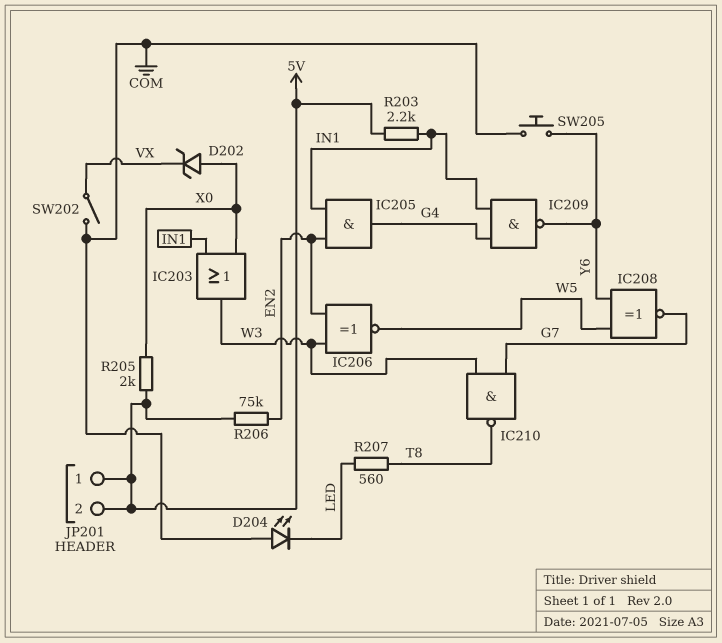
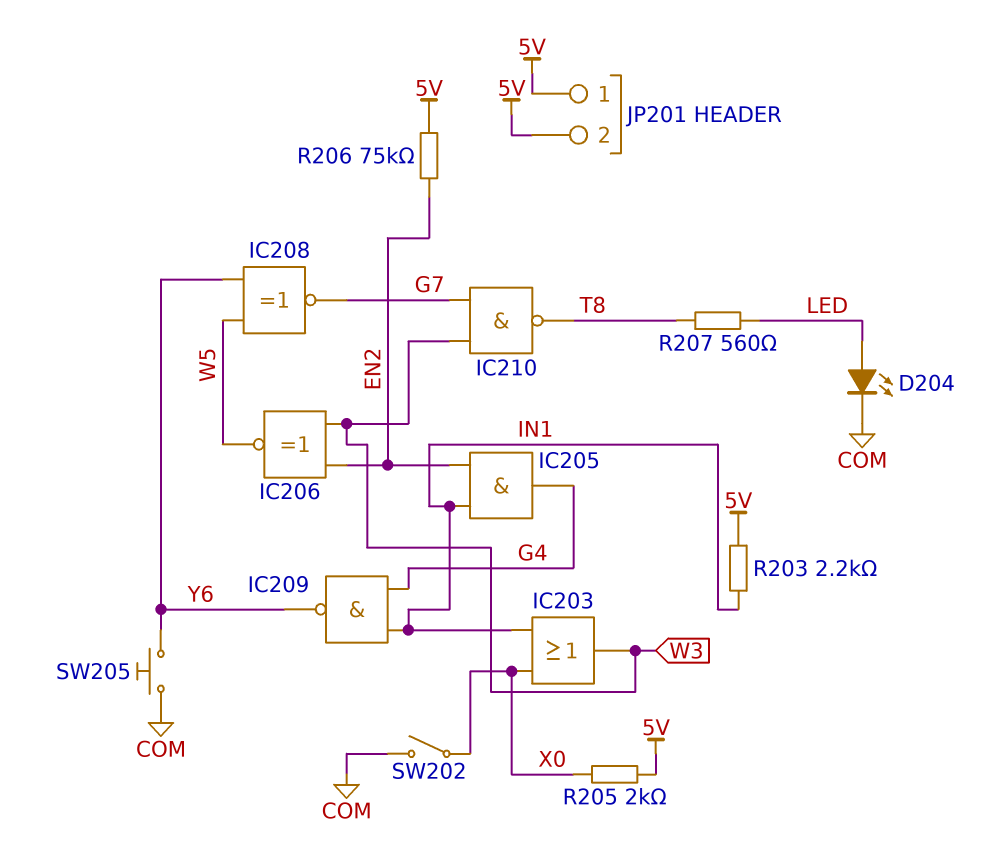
D202: zener (A X0, K VX) -> none
D204: LED (A COM, K LED) -> LED (A LED, K COM)
SW202: switch (COM, VX) -> switch (COM, X0)

